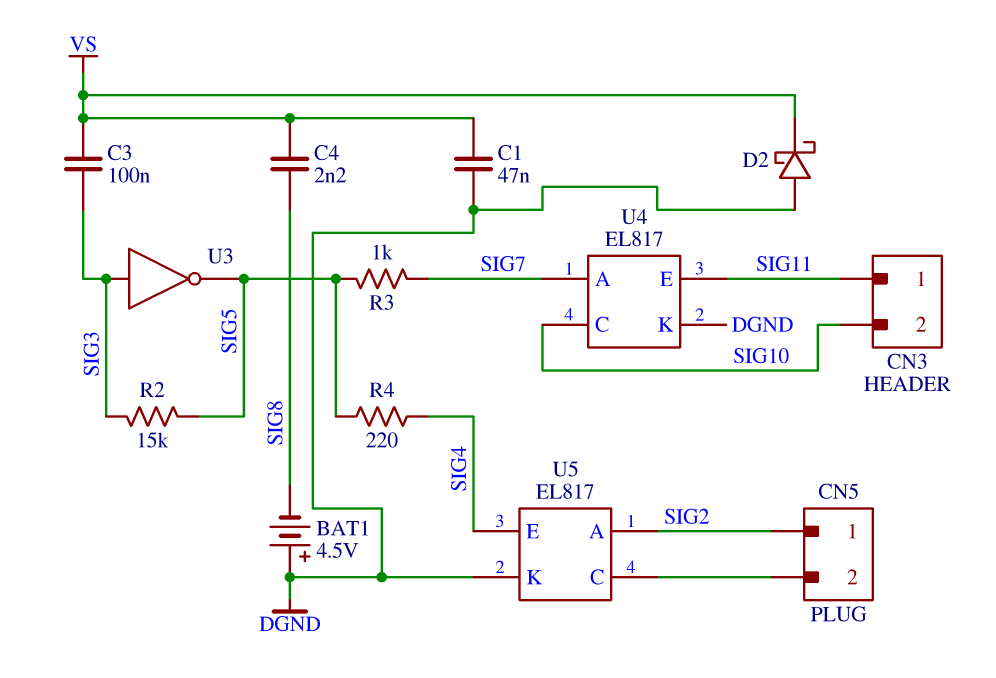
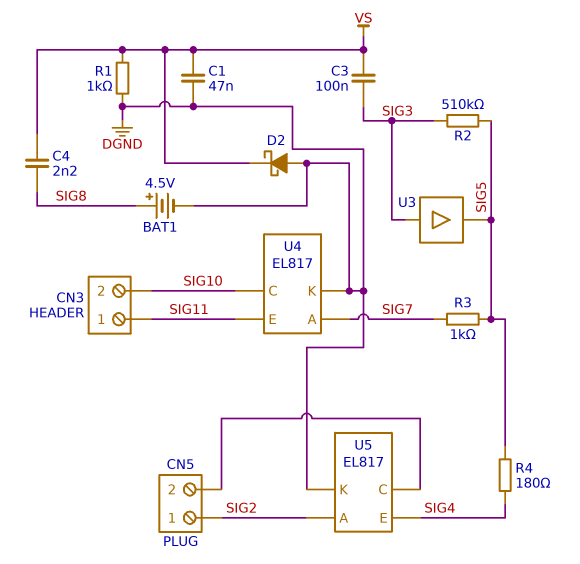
BAT1: 4.5V (plus DGND, minus SIG8) -> 4.5V (plus SIG8, minus DGND)
R1: none -> 1k (DGND, VS)
R2: 15k (SIG3, SIG5) -> 510k (SIG3, SIG5)
R4: 220 (SIG4, SIG5) -> 180 (SIG4, SIG5)
U3: NOT (in SIG3, out SIG5) -> buffer (in SIG3, out SIG5)

